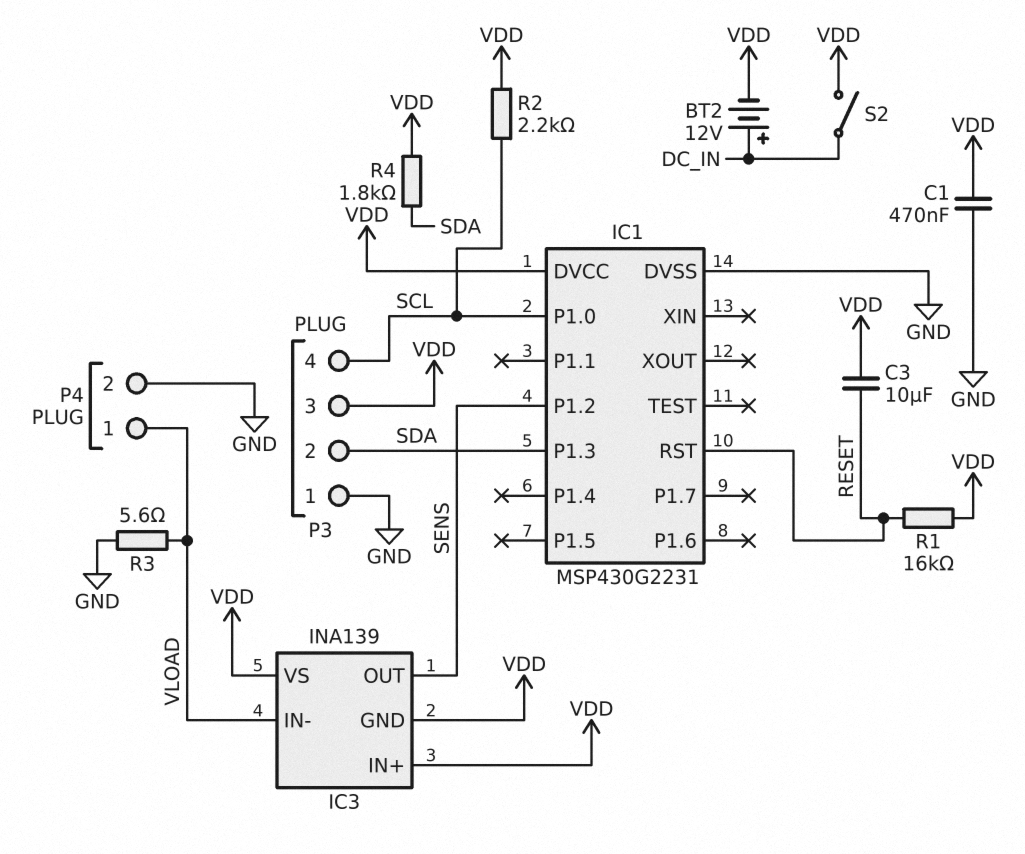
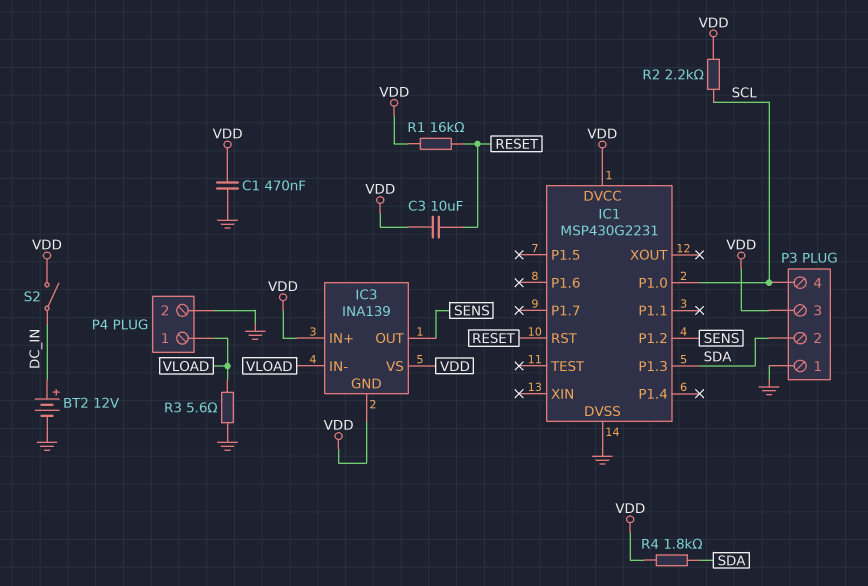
BT2: 12V (plus DC_IN, minus VDD) -> 12V (plus DC_IN, minus GND)

